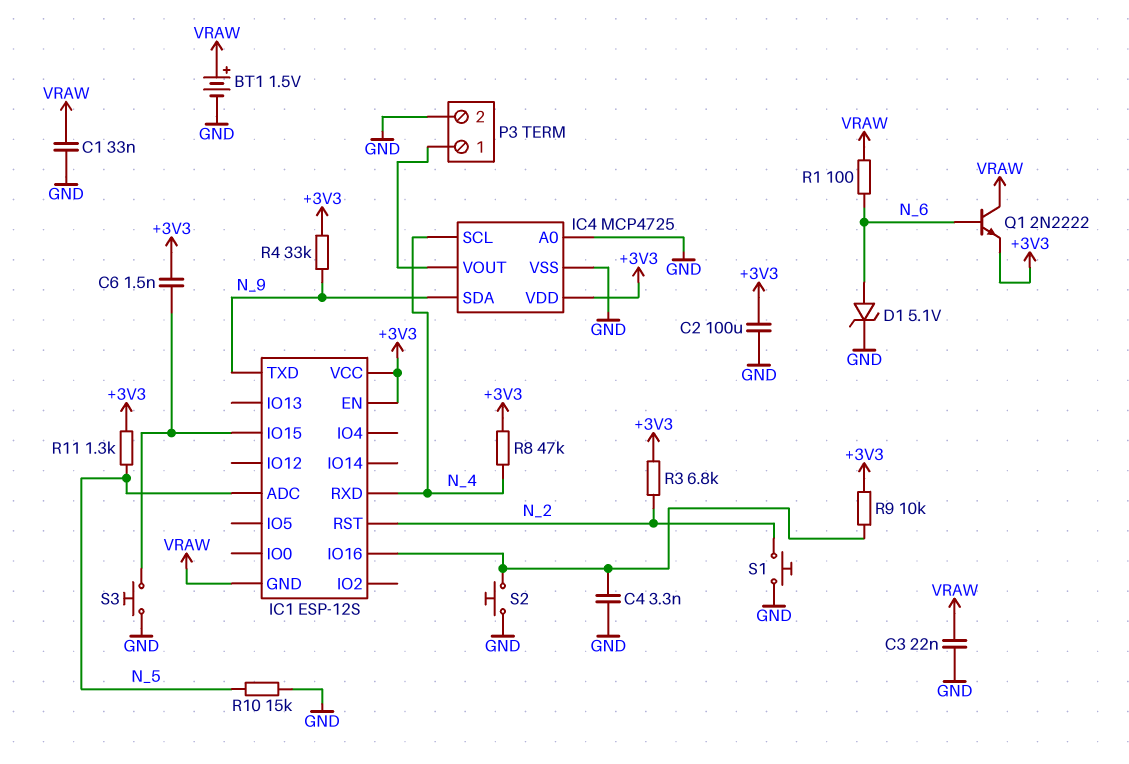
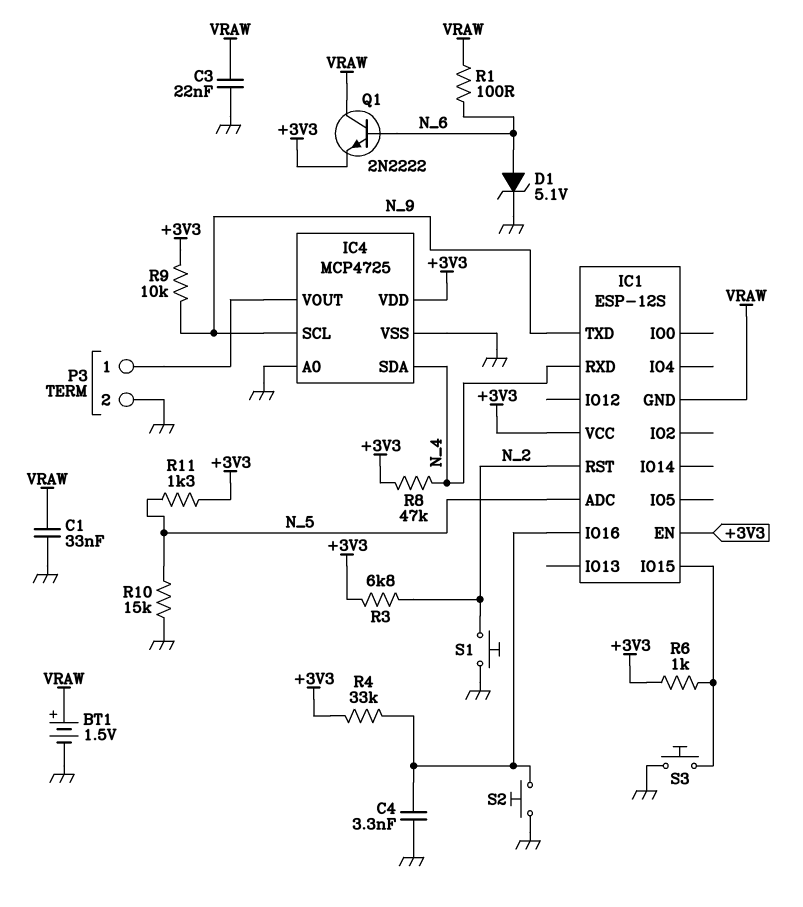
C2: 100uF (+3V3, GND) -> none
C6: 1.5nF (+3V3, IC1/IO15) -> none
IC4 pin SCL: N_4 -> N_9
IC4 pin SDA: N_9 -> N_4
R4: 33k (+3V3, N_9) -> 33k (+3V3, IC1/IO16)
R6: none -> 1k (+3V3, IC1/IO15)
R9: 10k (+3V3, IC1/IO16) -> 10k (+3V3, N_9)

